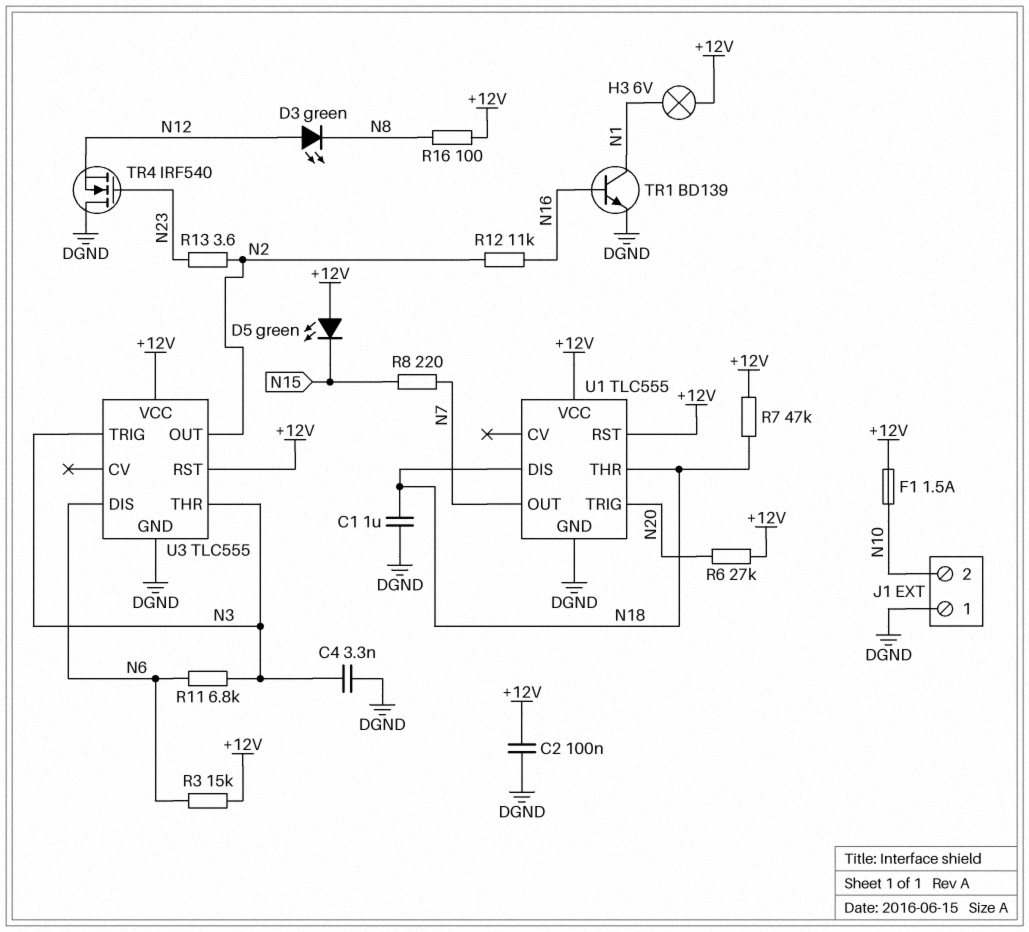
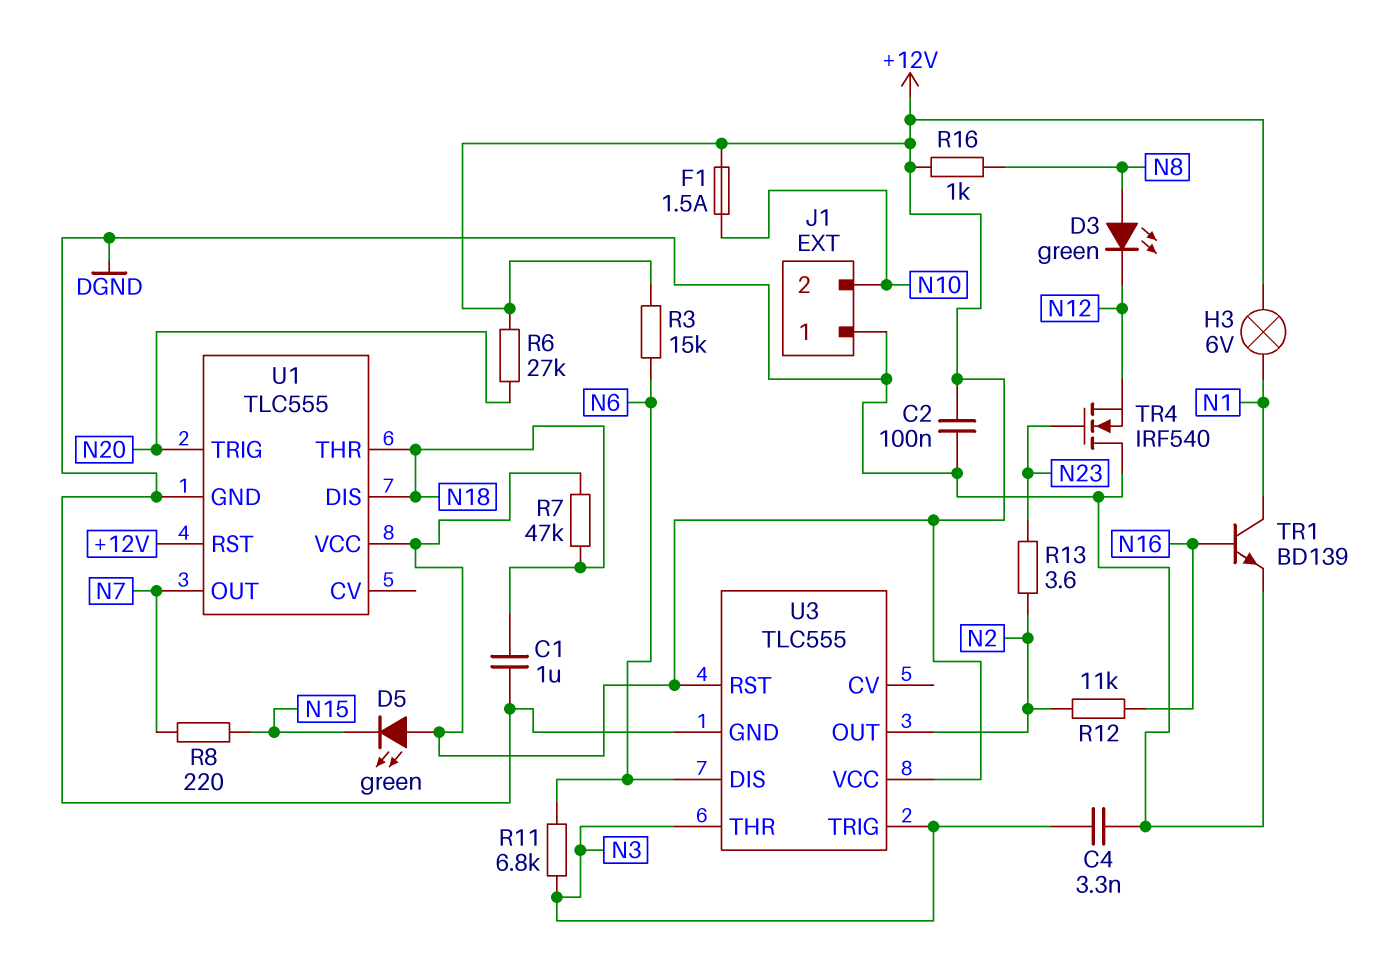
D3: LED green (A N12, K N8) -> LED green (A N8, K N12)
R16: 100 (+12V, N8) -> 1k (+12V, N8)

